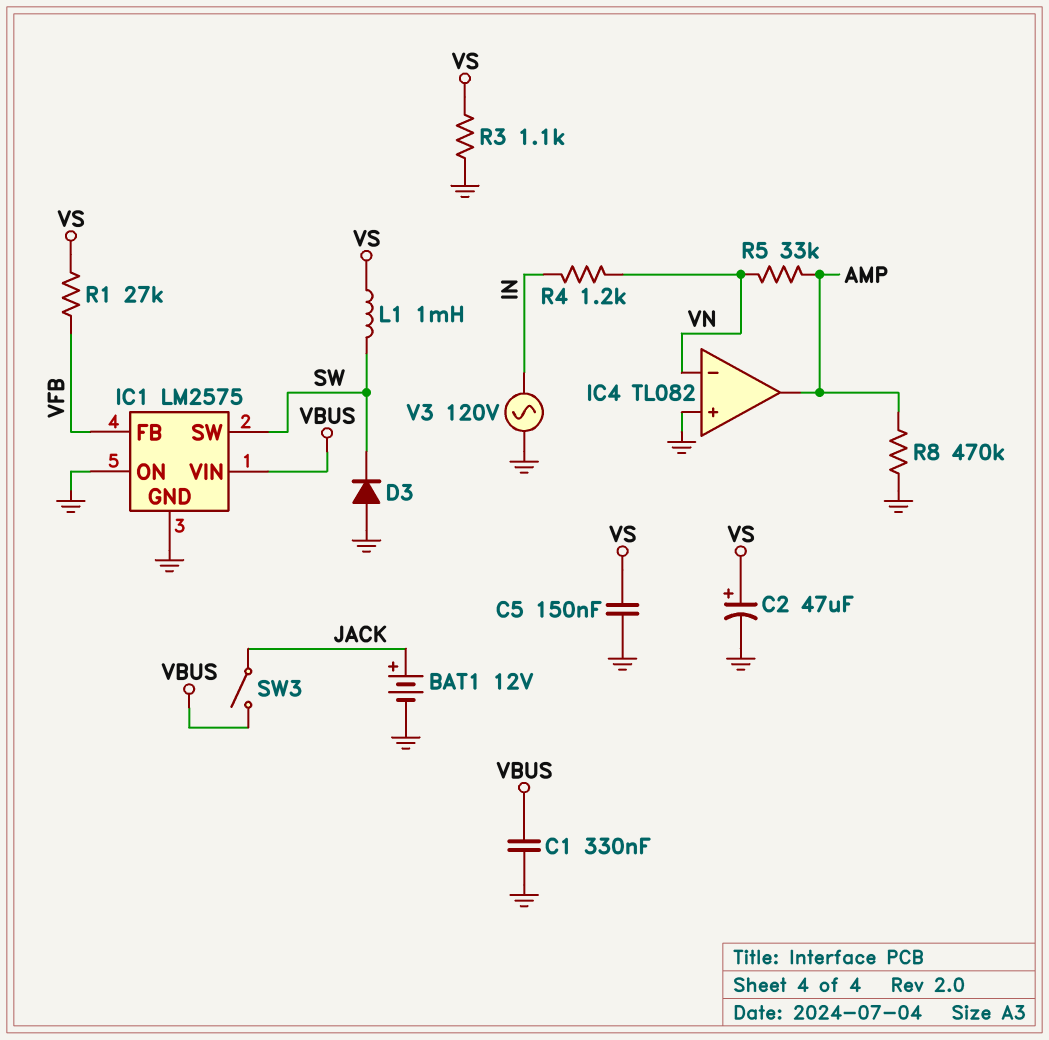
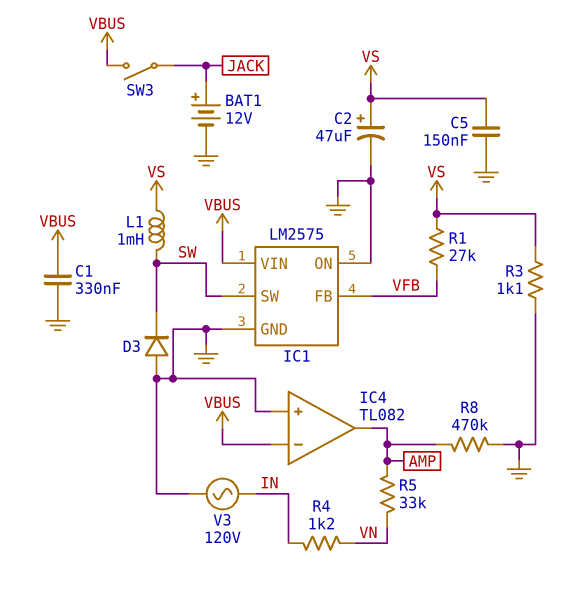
IC4 pin in-: VN -> VBUS

